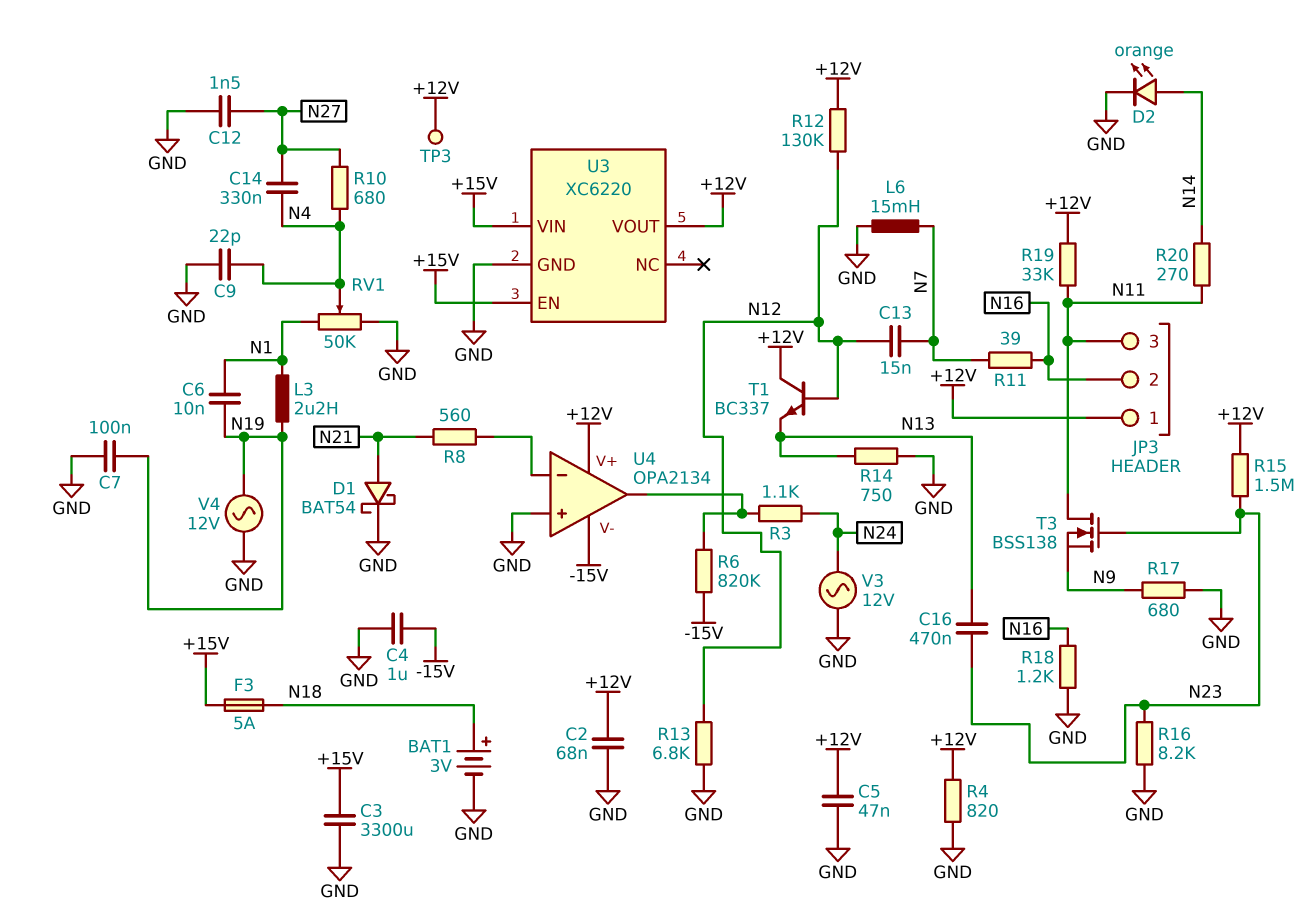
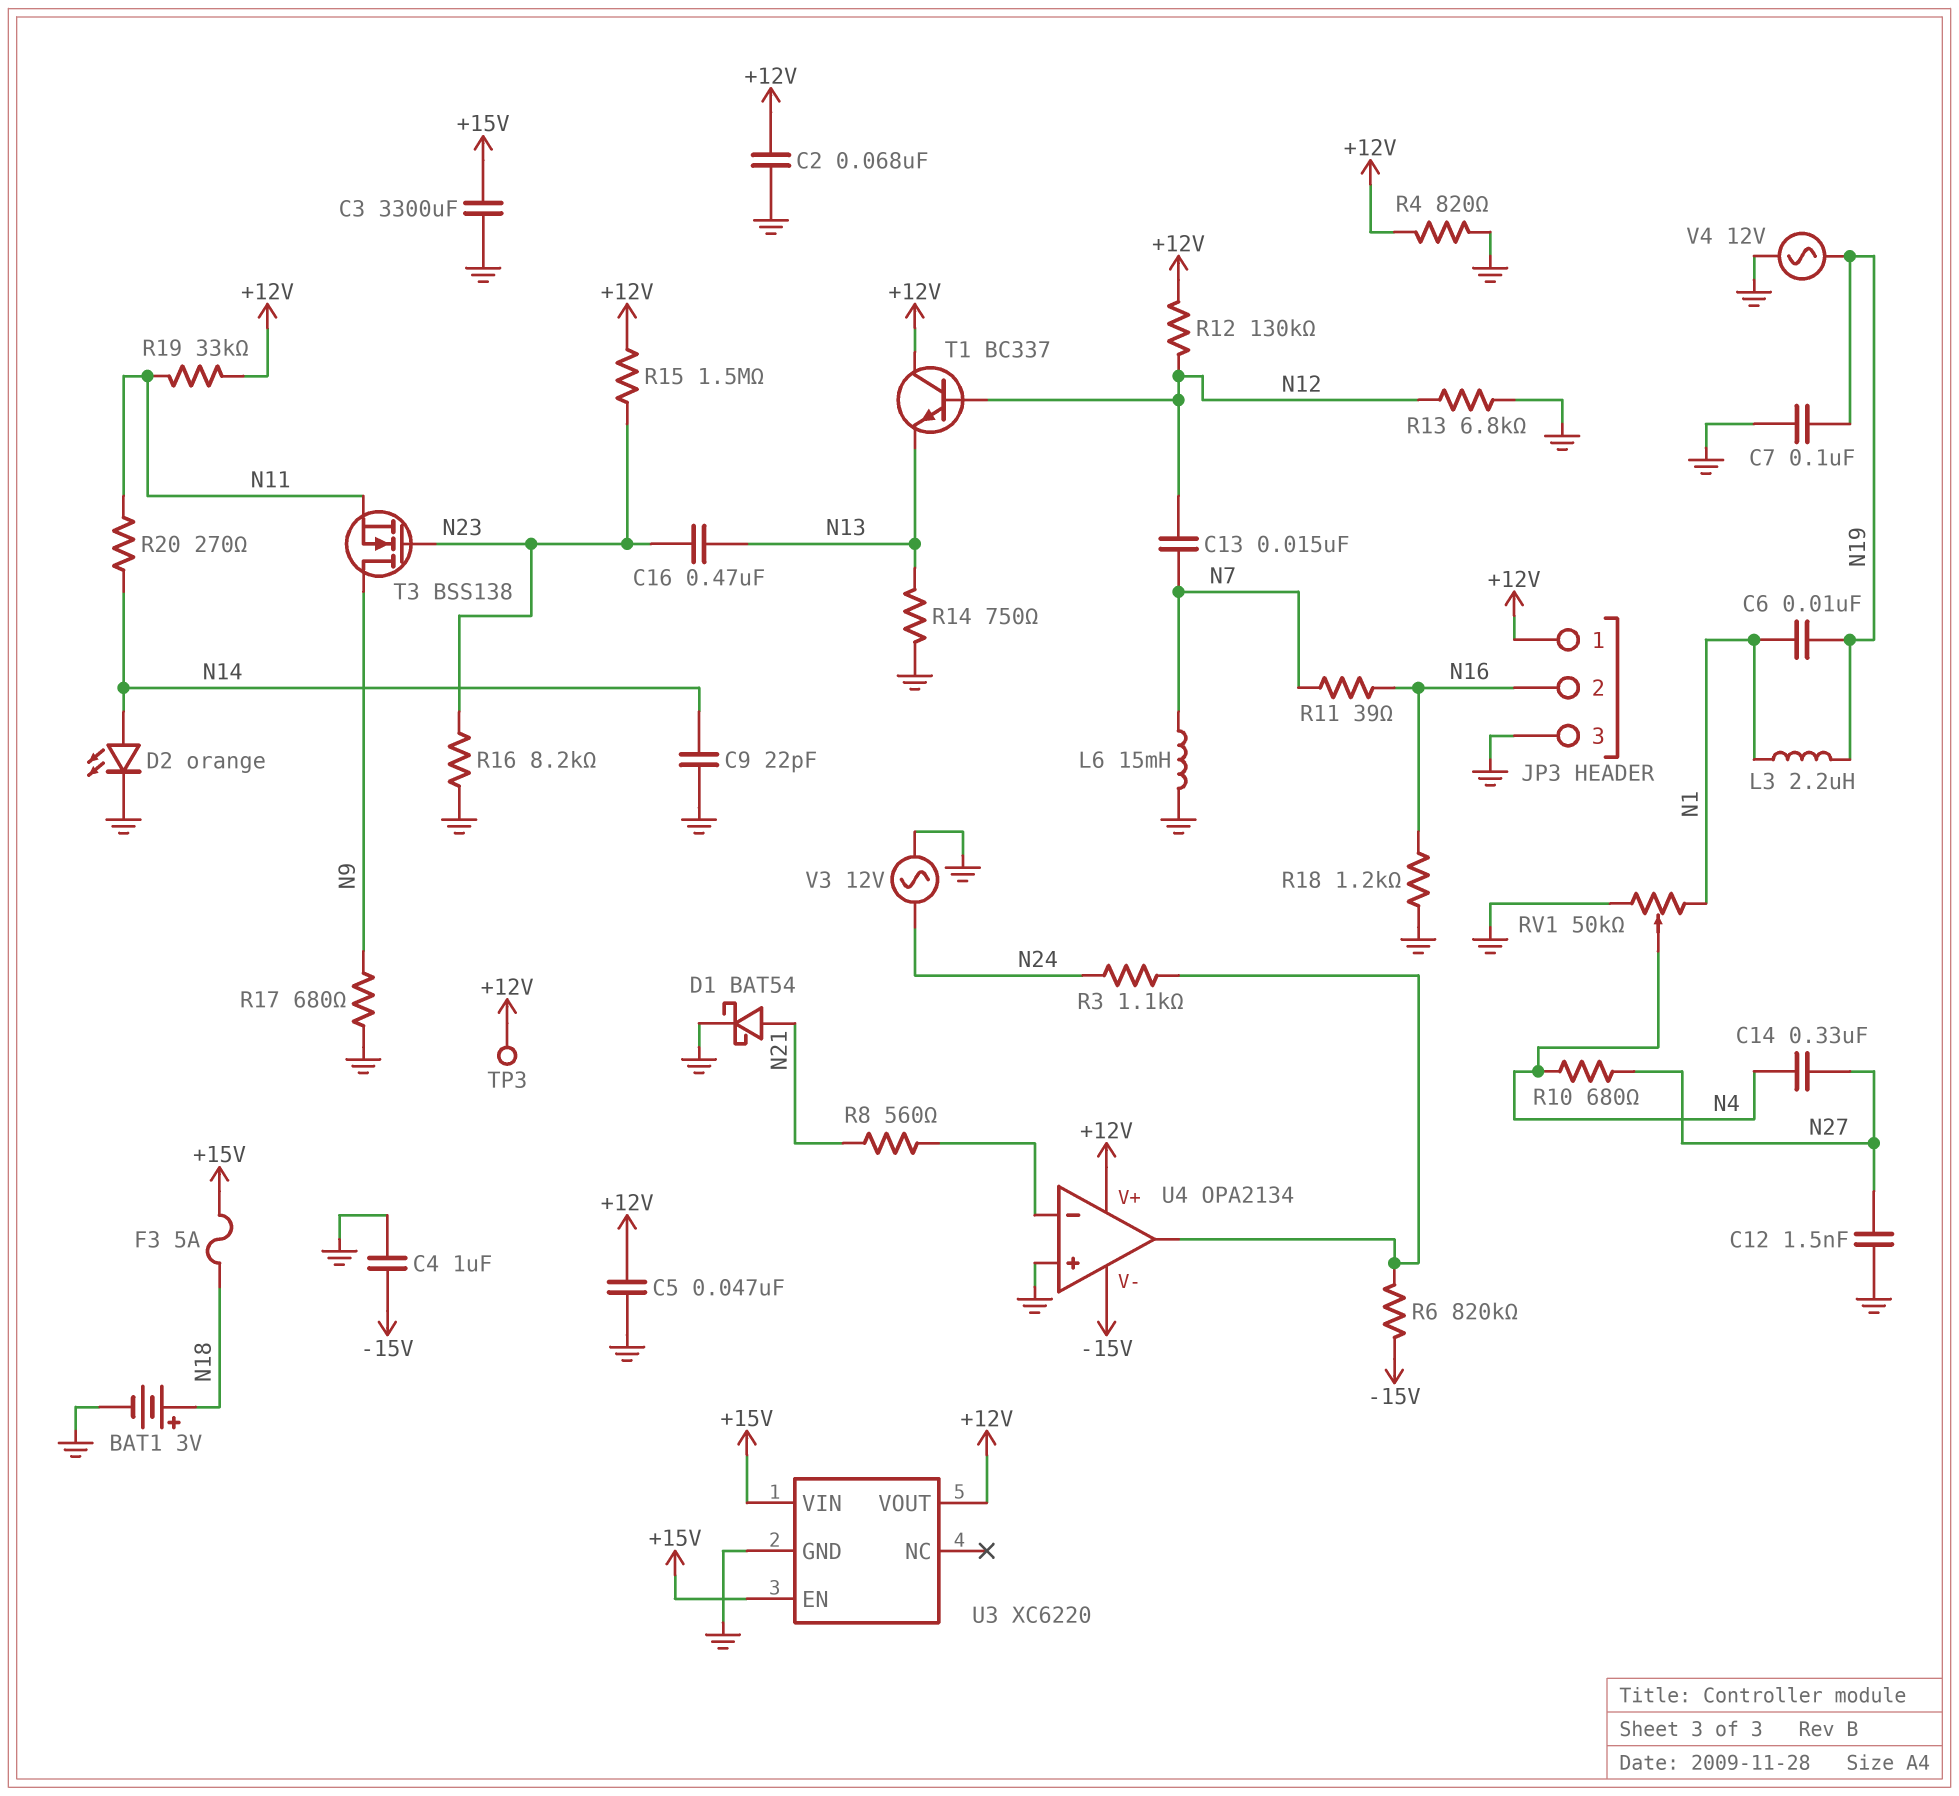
C9: 22pF (GND, N4) -> 22pF (GND, N14)
JP3 pin 3: N11 -> GND
T3: NMOS BSS138 (G N23, D N11, S N9) -> NMOS BSS138 (G N23, D N9, S N11)

